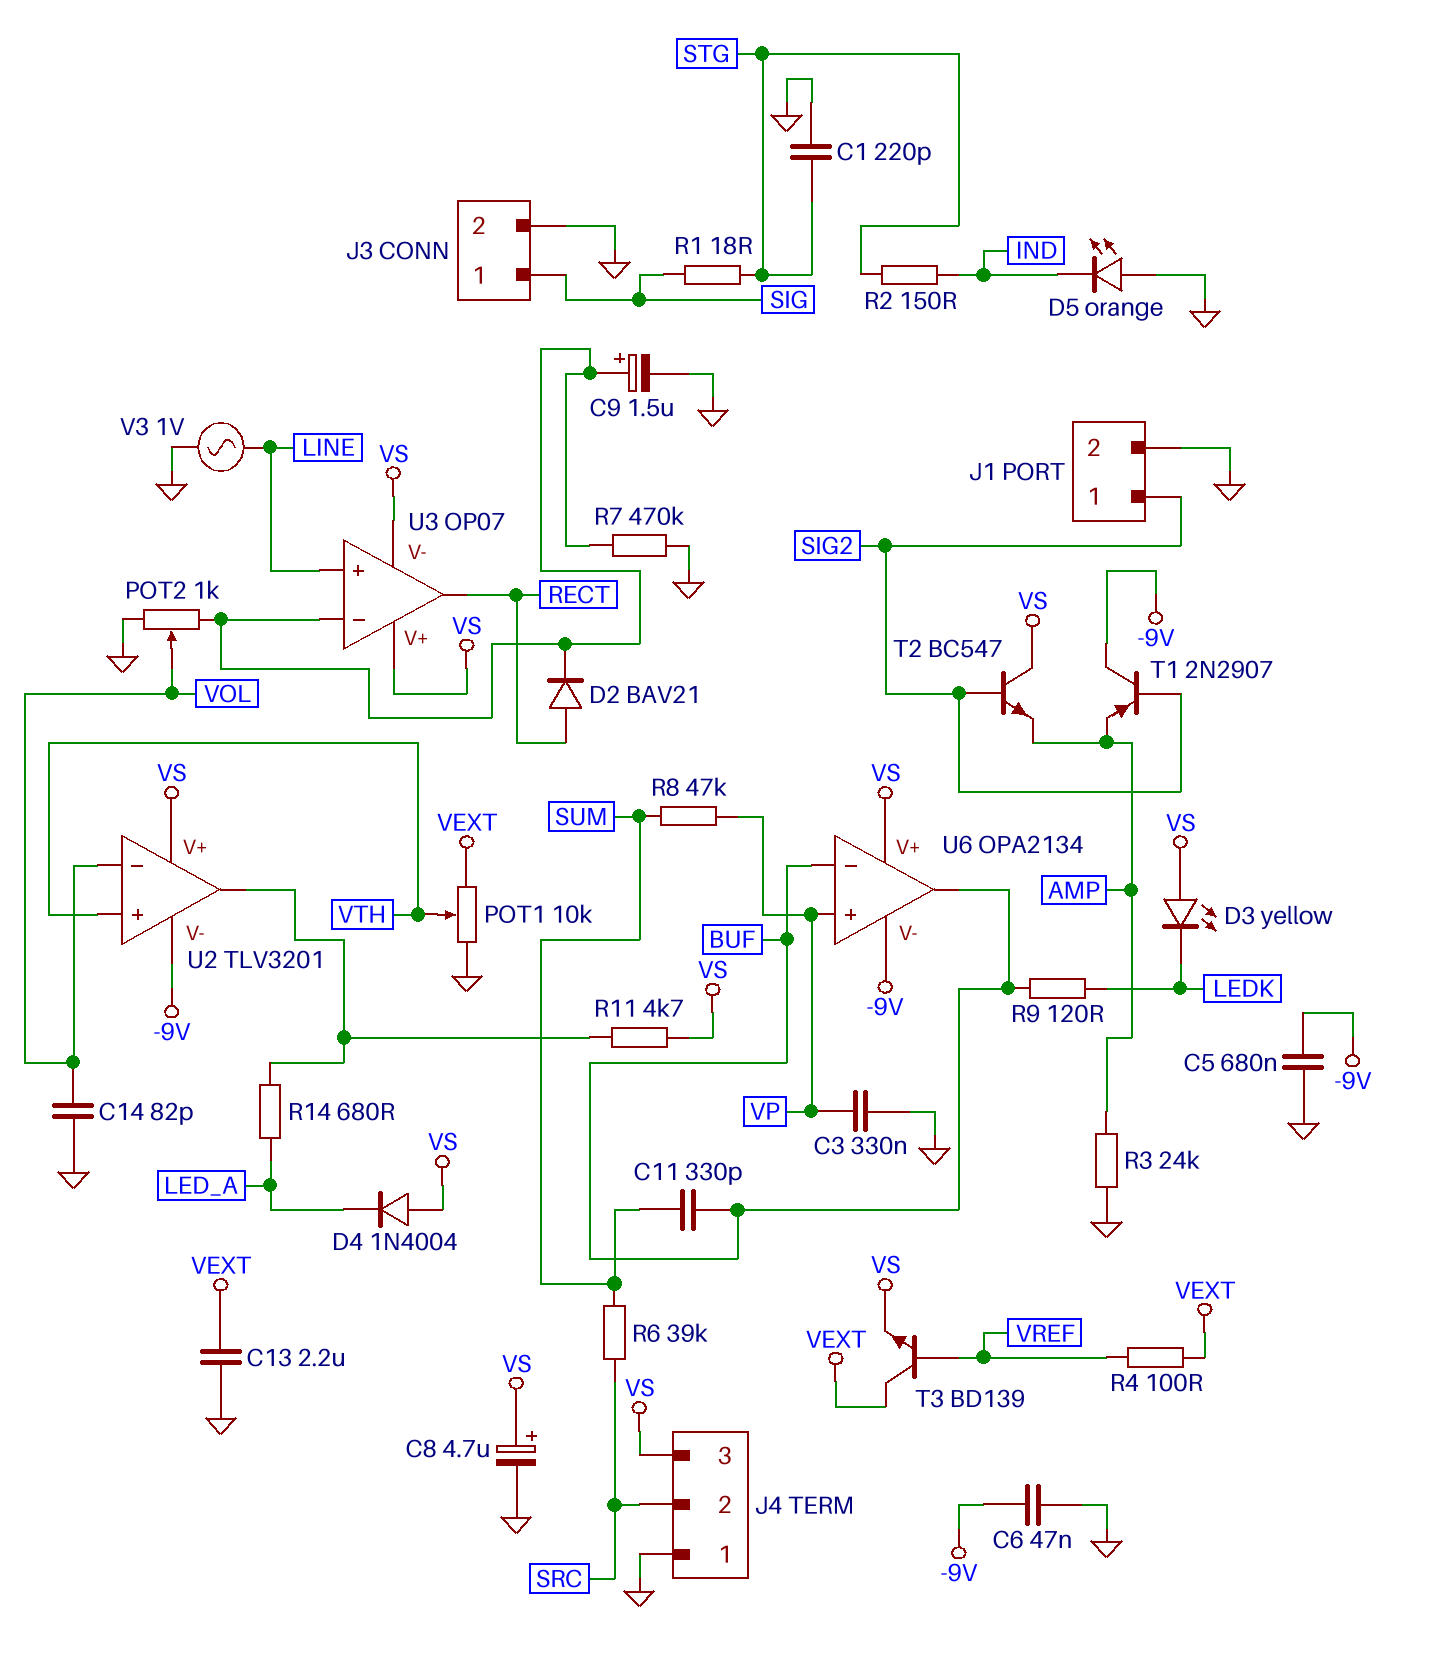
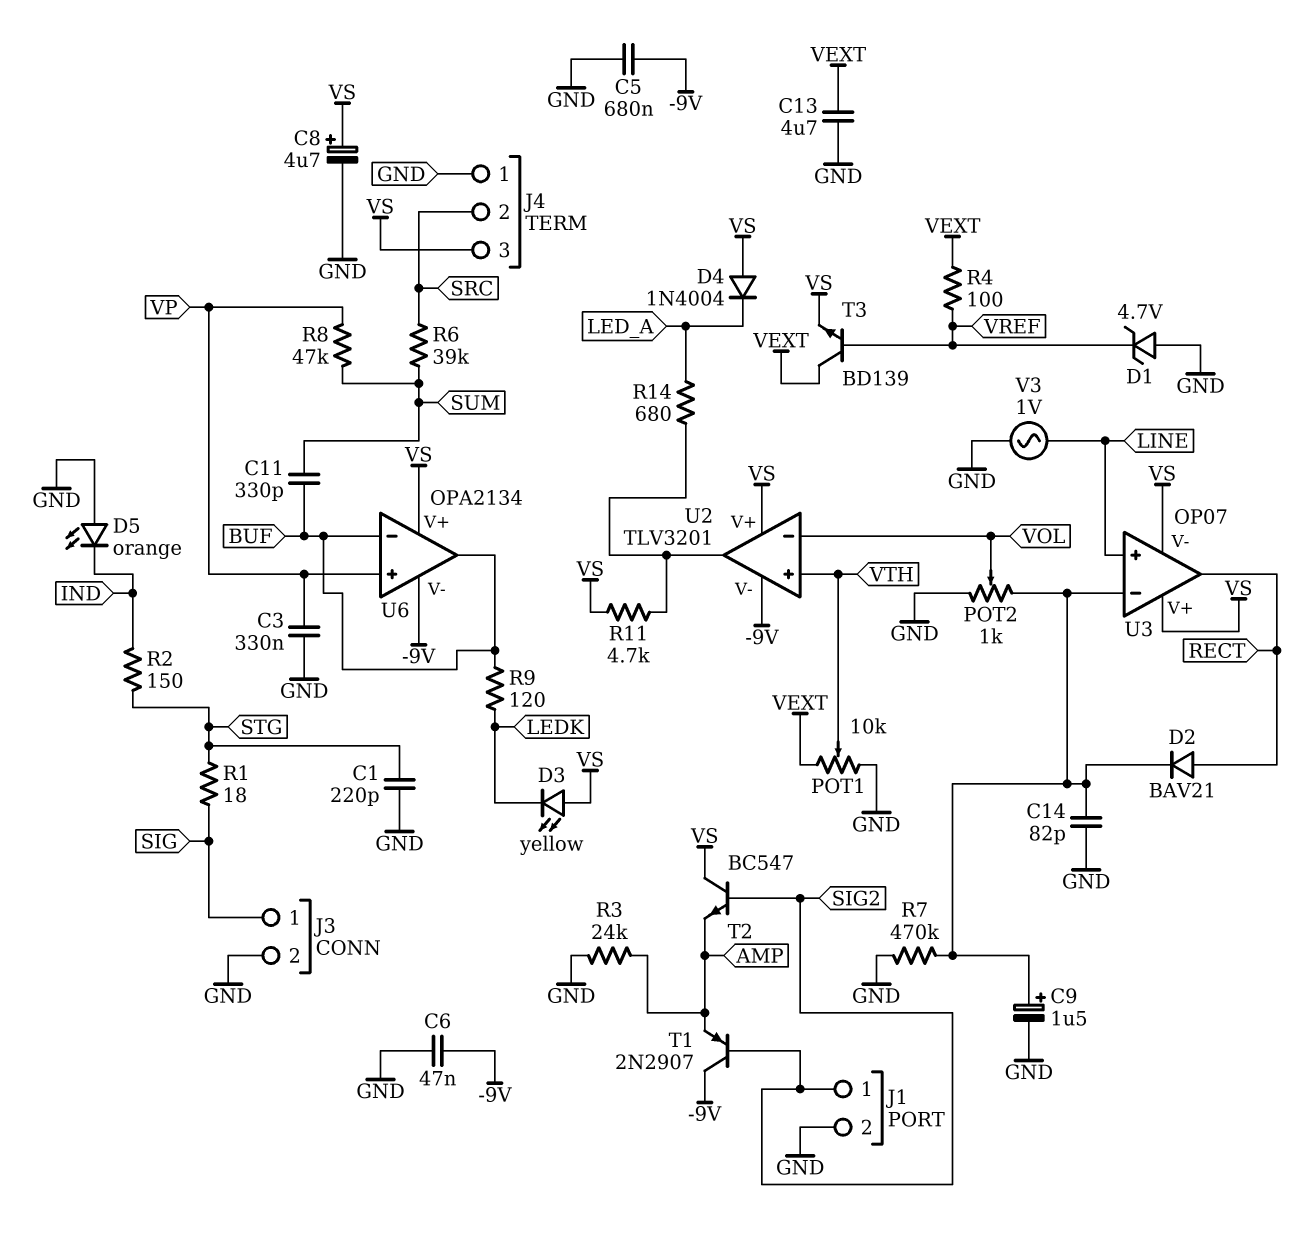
C13: 2.2uF (GND, VEXT) -> 4.7uF (GND, VEXT)
C14: 82pF (GND, VOL) -> 82pF (GND, U3/in-)
D1: none -> zener 4.7V (A GND, K VREF)

